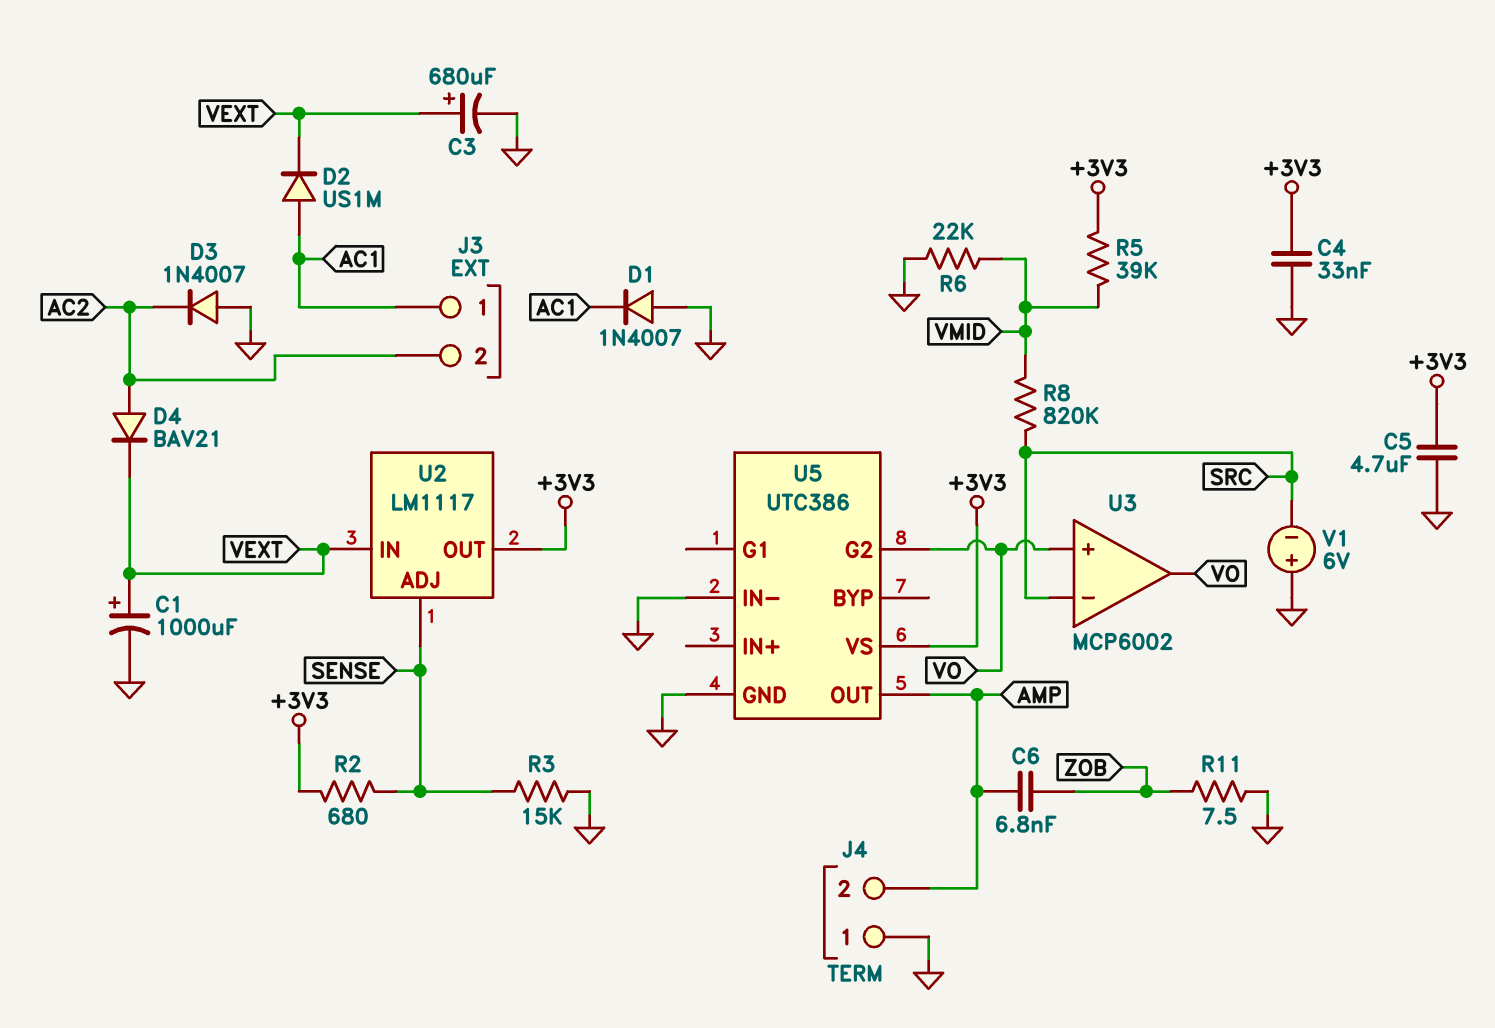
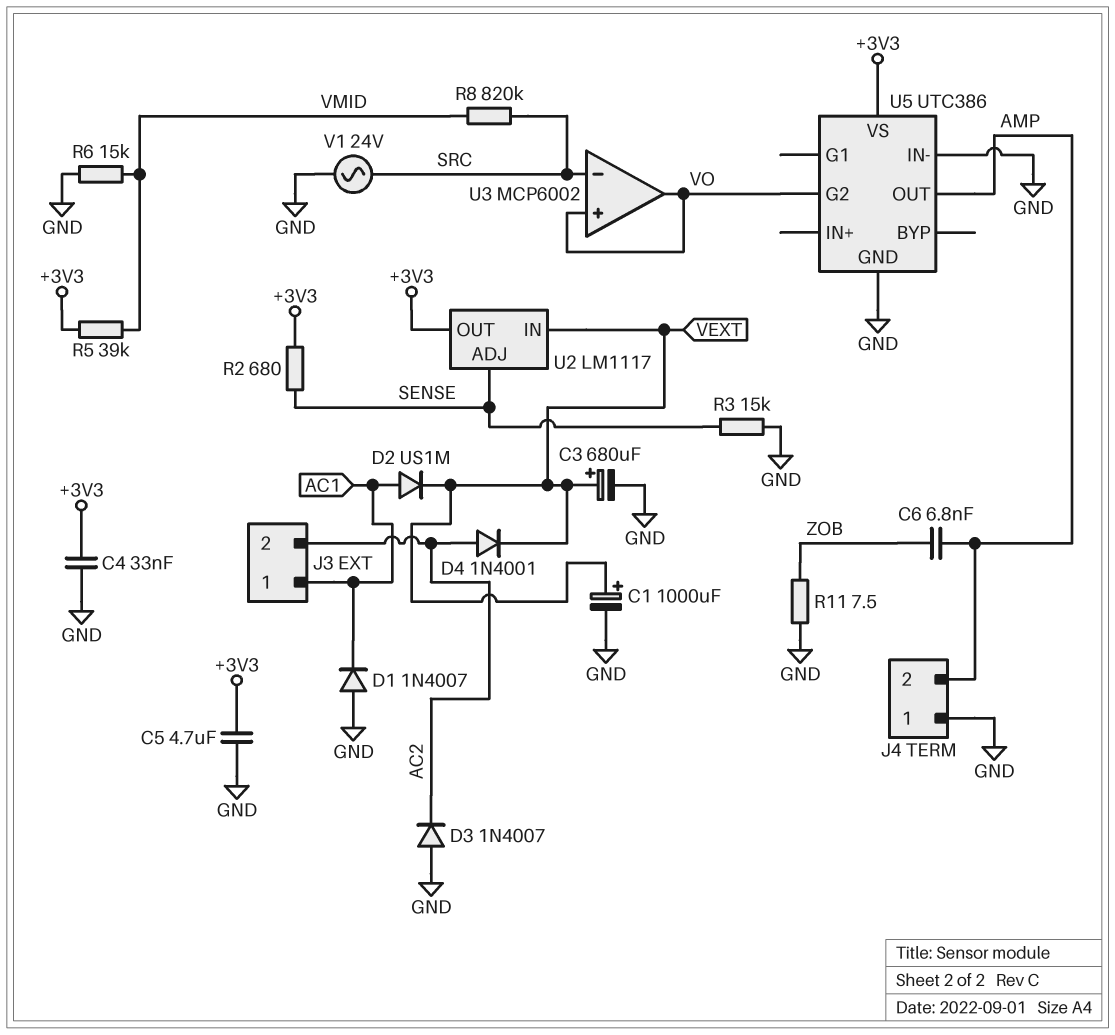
D4: diode BAV21 (A AC2, K VEXT) -> diode 1N4001 (A AC2, K VEXT)
R6: 22k (GND, VMID) -> 15k (GND, VMID)
V1: 6V (plus GND, minus SRC) -> AC 24V (GND, SRC)

